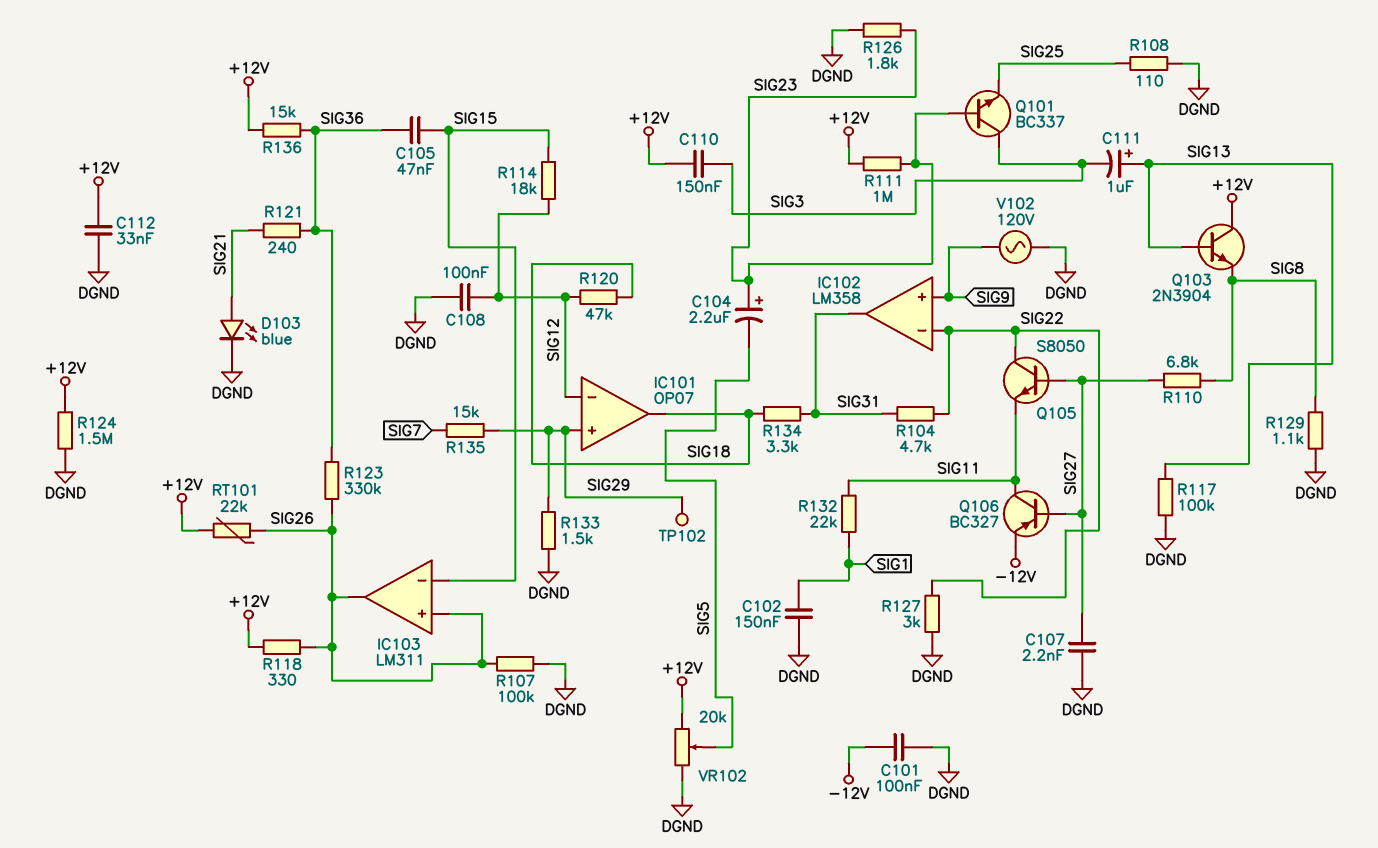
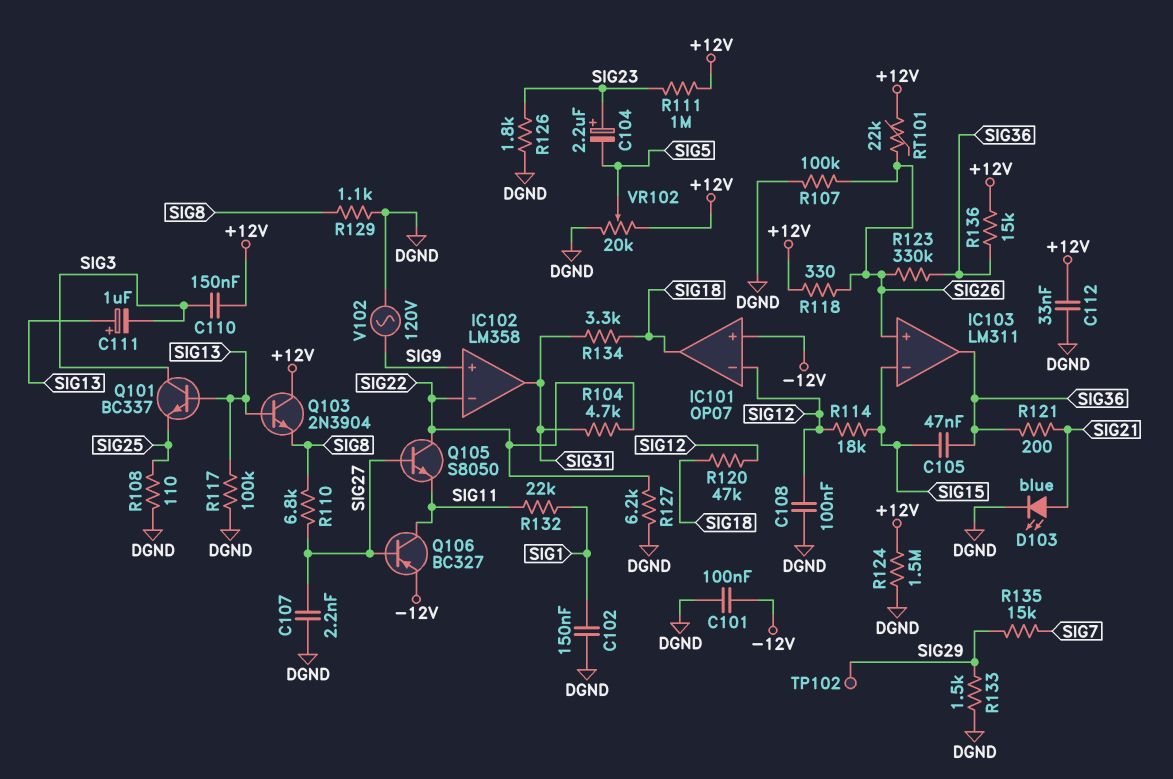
IC101 pin in+: SIG29 -> -12V
IC103 pin out: SIG26 -> SIG36
Q101: NPN BC337 (B SIG23, C SIG3, E SIG25) -> NPN BC337 (B SIG13, C SIG3, E SIG25)
R121: 240 (SIG21, SIG36) -> 200 (SIG21, SIG36)
R127: 3k (DGND, SIG22) -> 6.2k (DGND, SIG22)

